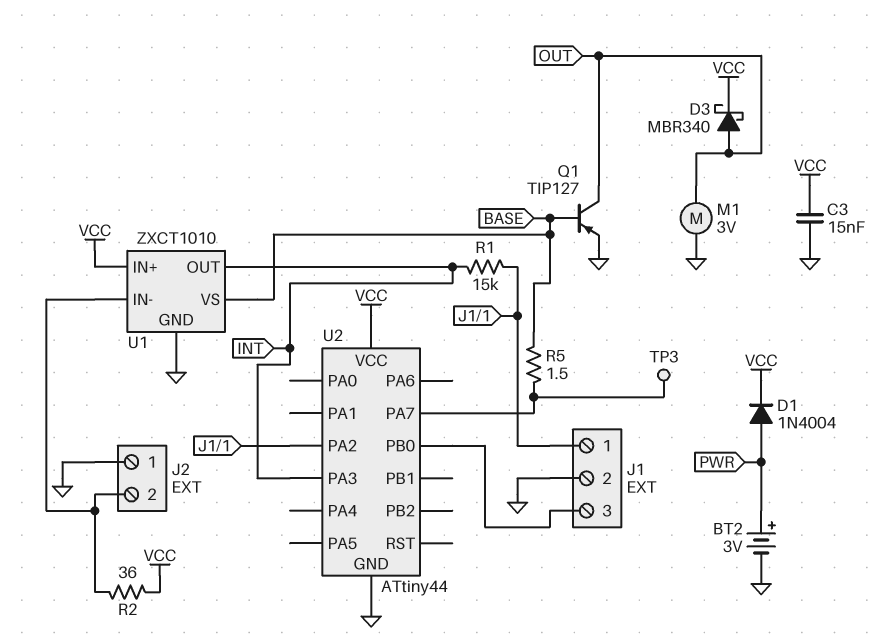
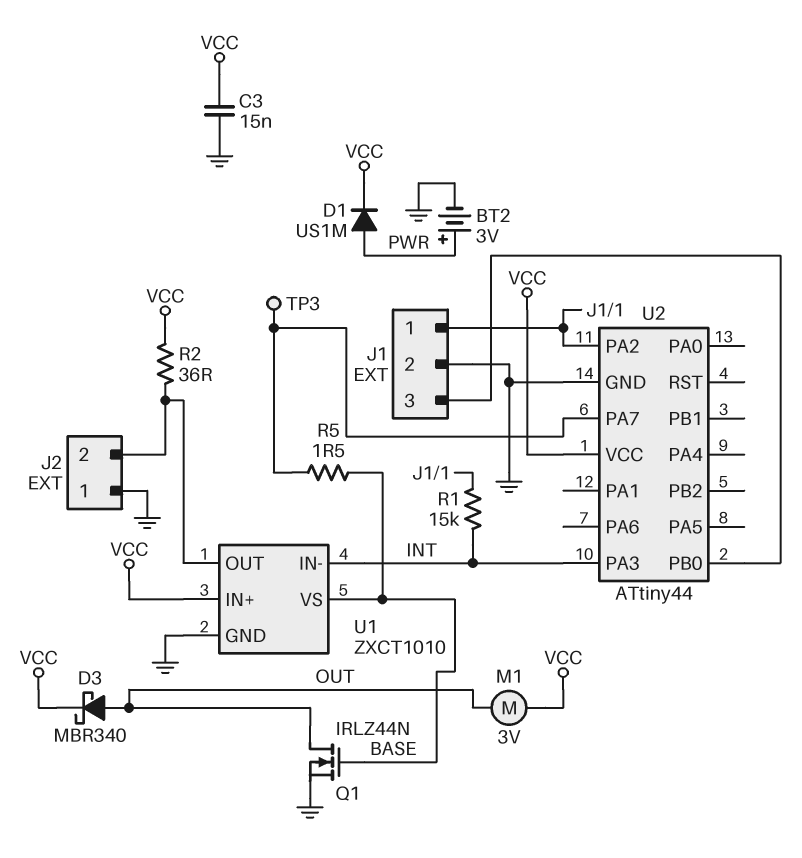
D1: diode 1N4004 (A PWR, K VCC) -> diode US1M (A PWR, K VCC)
M1: motor 3V (GND, OUT) -> motor 3V (OUT, VCC)
Q1: PNP TIP127 (B BASE, C OUT, E GND) -> NMOS IRLZ44N (G BASE, D OUT, S GND)
U1 pin IN-: J2/2 -> INT
U1 pin OUT: INT -> J2/2

